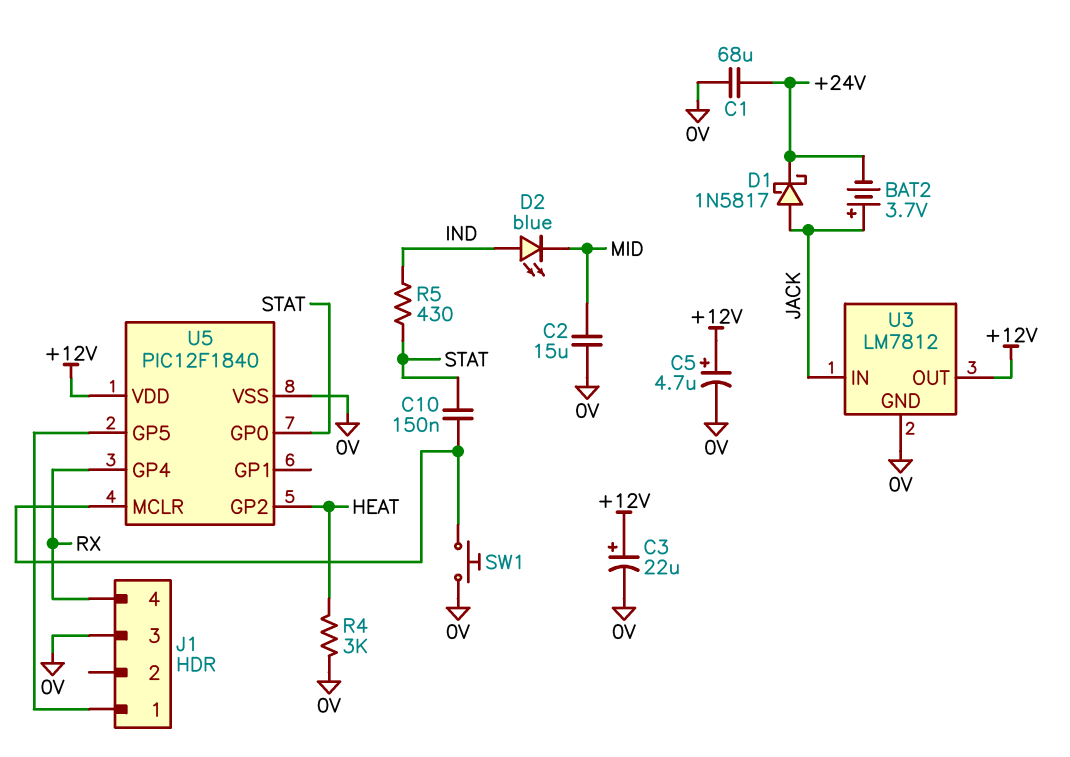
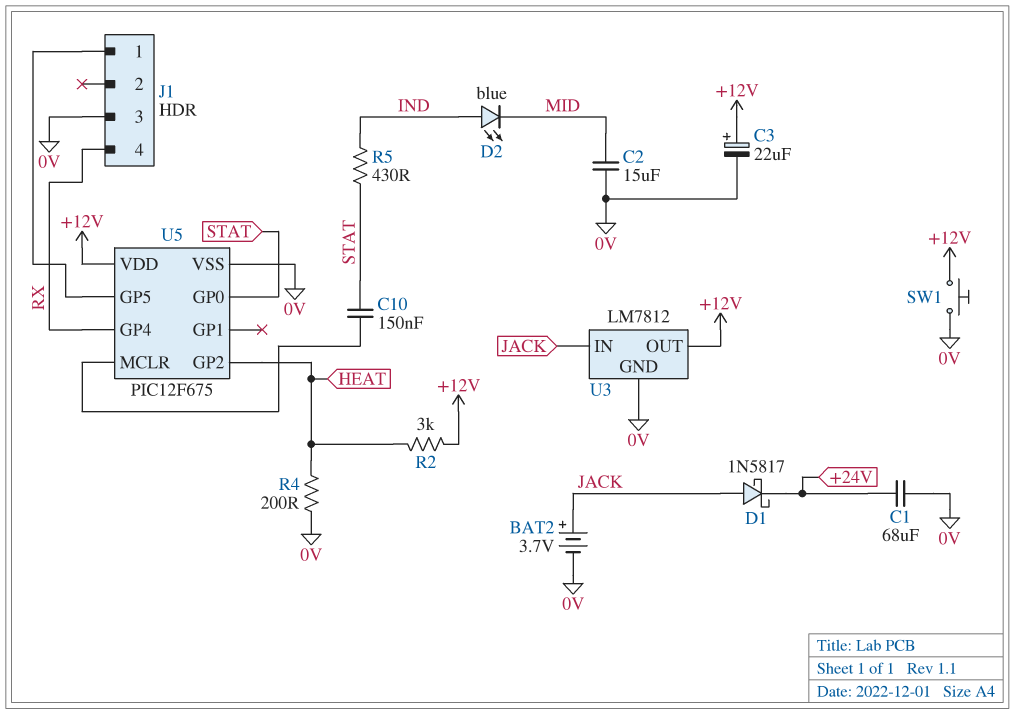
BAT2: 3.7V (plus JACK, minus +24V) -> 3.7V (plus JACK, minus 0V)
C5: 4.7uF (plus +12V, minus 0V) -> none
R2: none -> 3k (+12V, HEAT)
R4: 3k (0V, HEAT) -> 200 (0V, HEAT)
SW1: button (0V, U5/MCLR) -> button (+12V, 0V)
U5: PIC12F1840 -> PIC12F675

